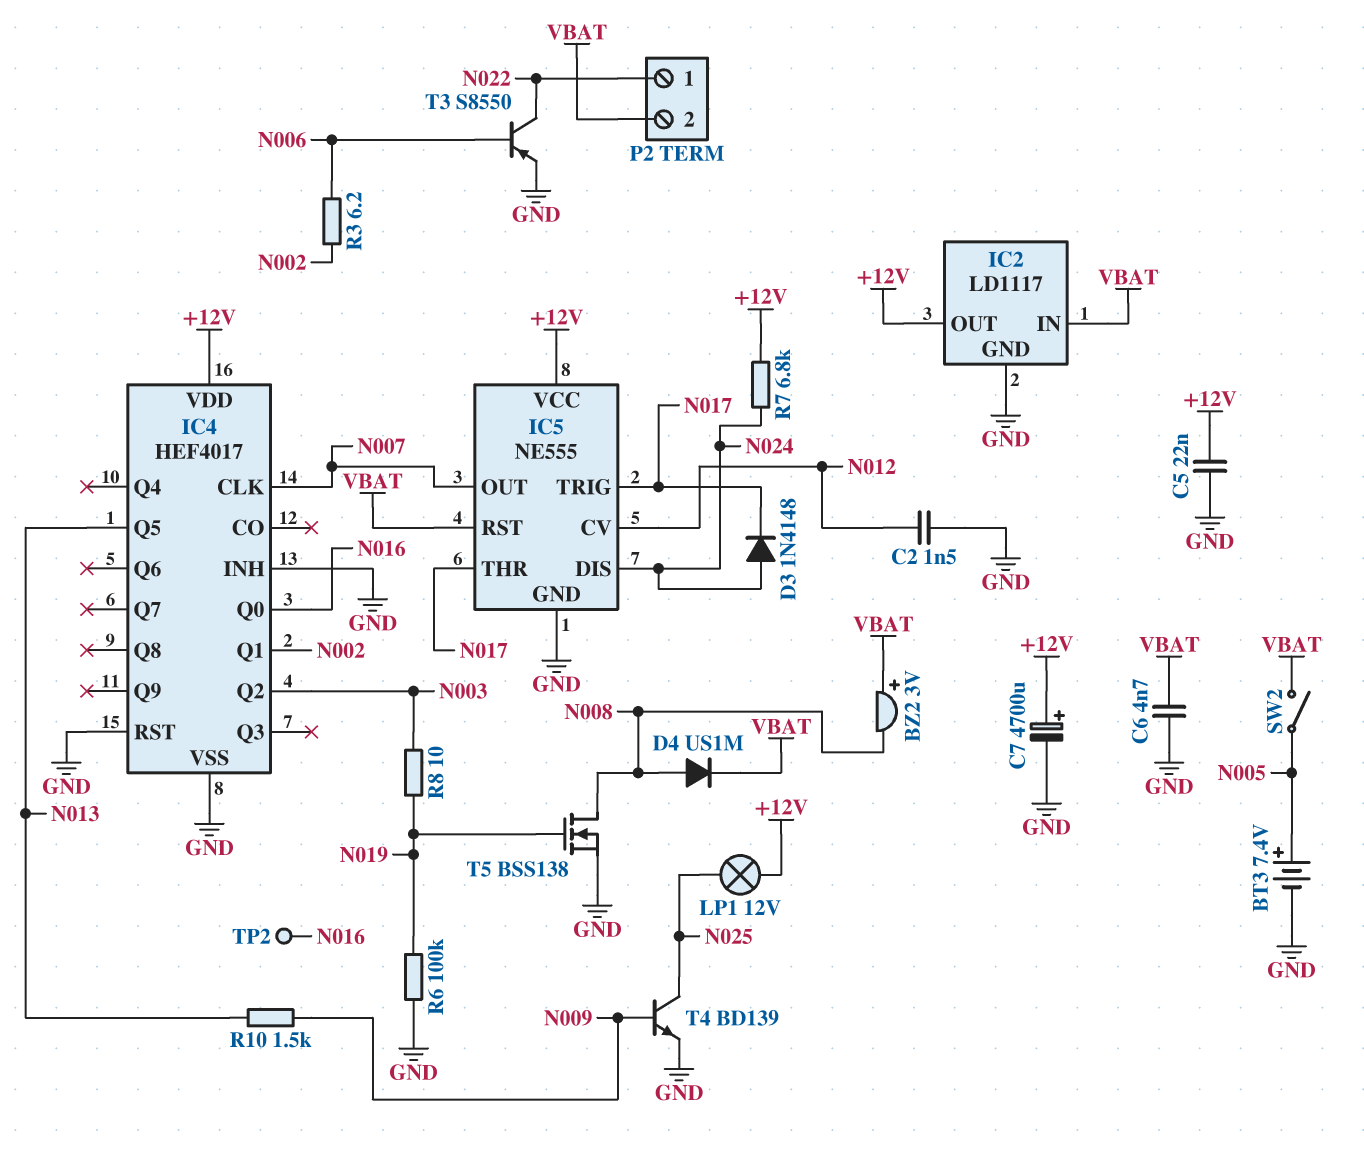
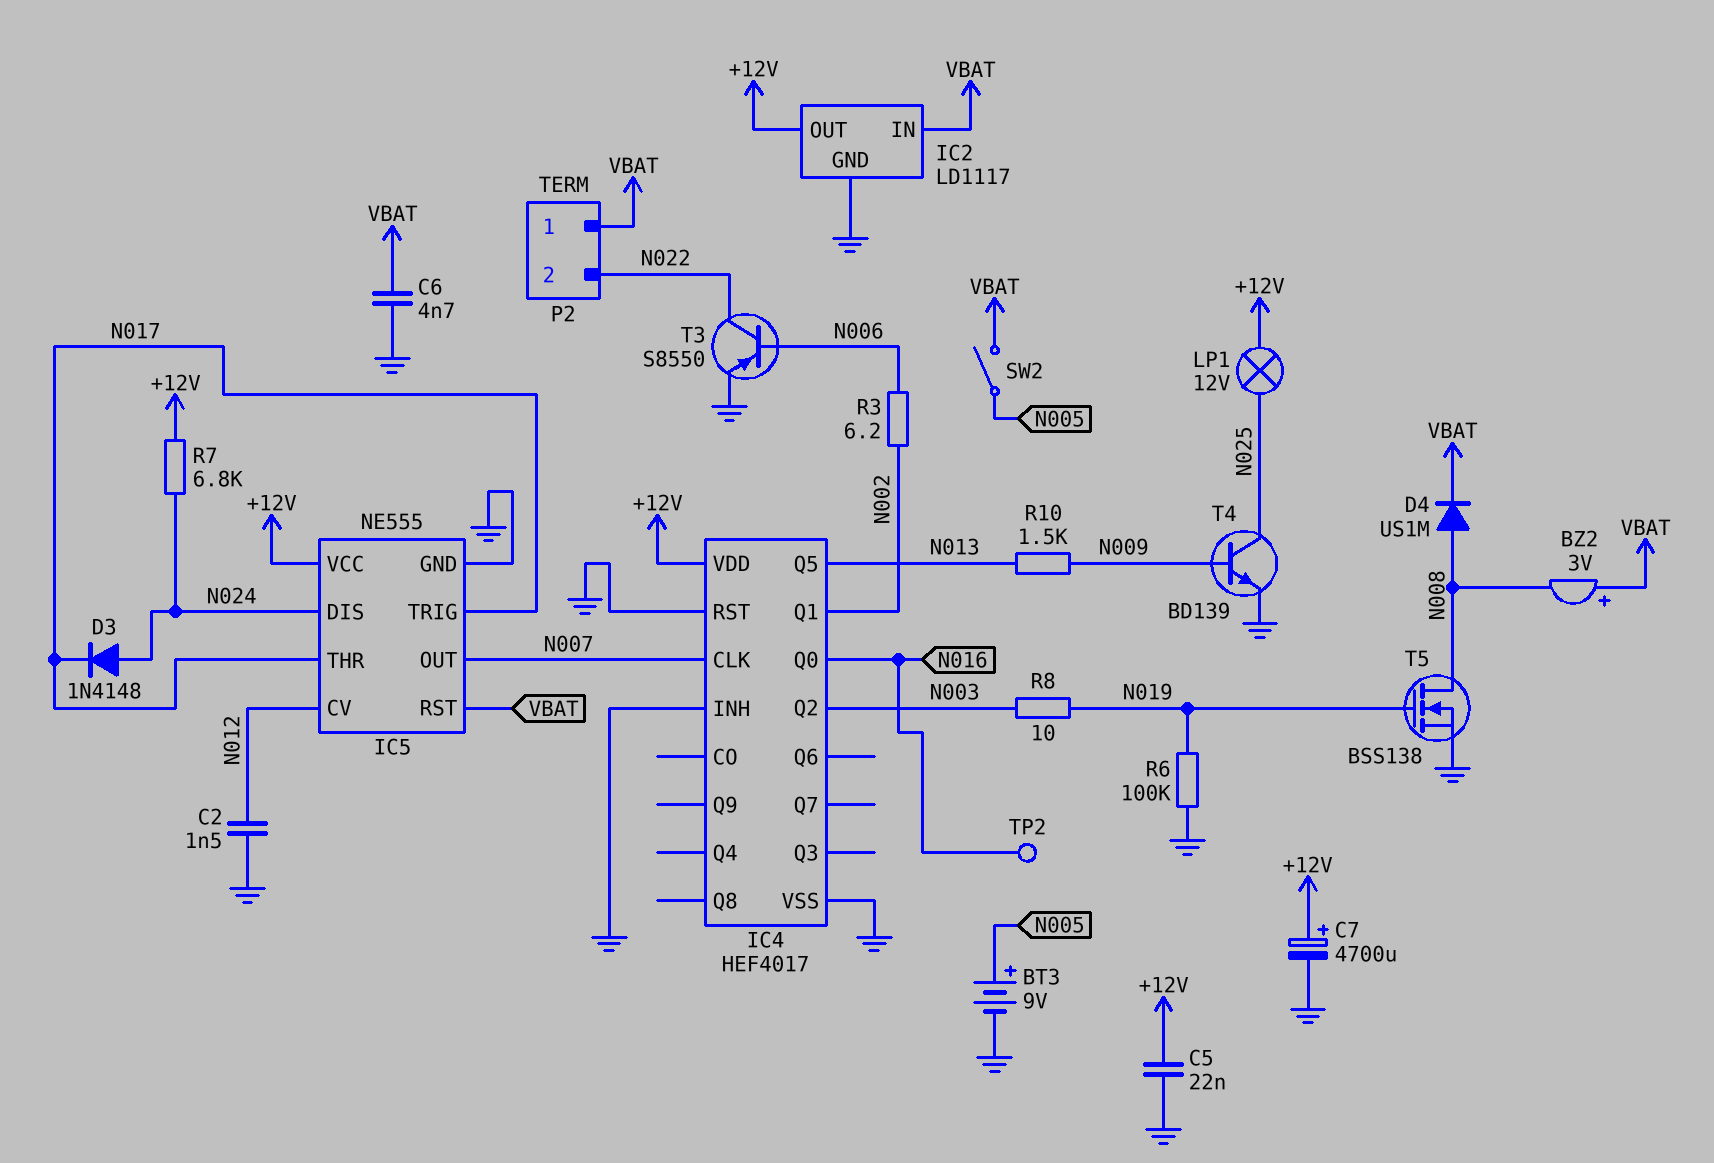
BT3: 7.4V (plus N005, minus GND) -> 9V (plus N005, minus GND)
P2 pin 1: N022 -> VBAT
P2 pin 2: VBAT -> N022

